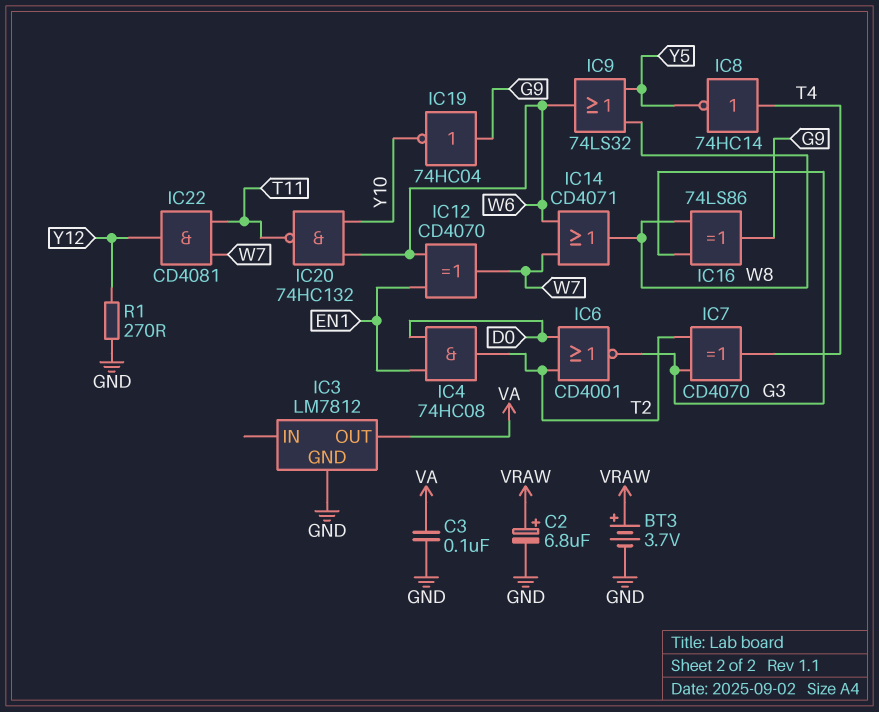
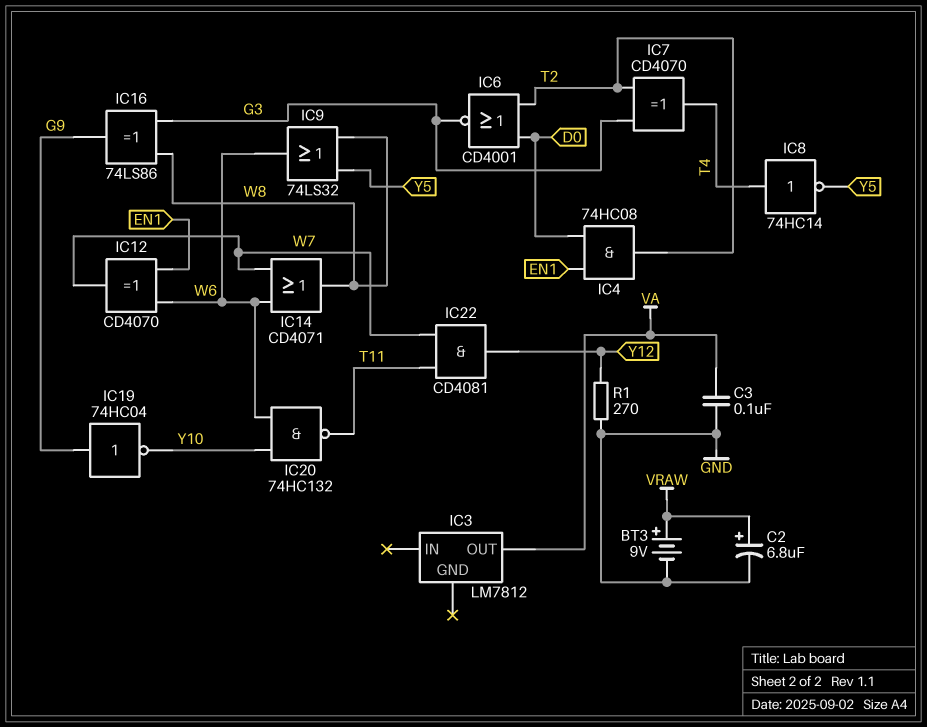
BT3: 3.7V (plus VRAW, minus GND) -> 9V (plus VRAW, minus GND)
IC3 pin GND: GND -> none

